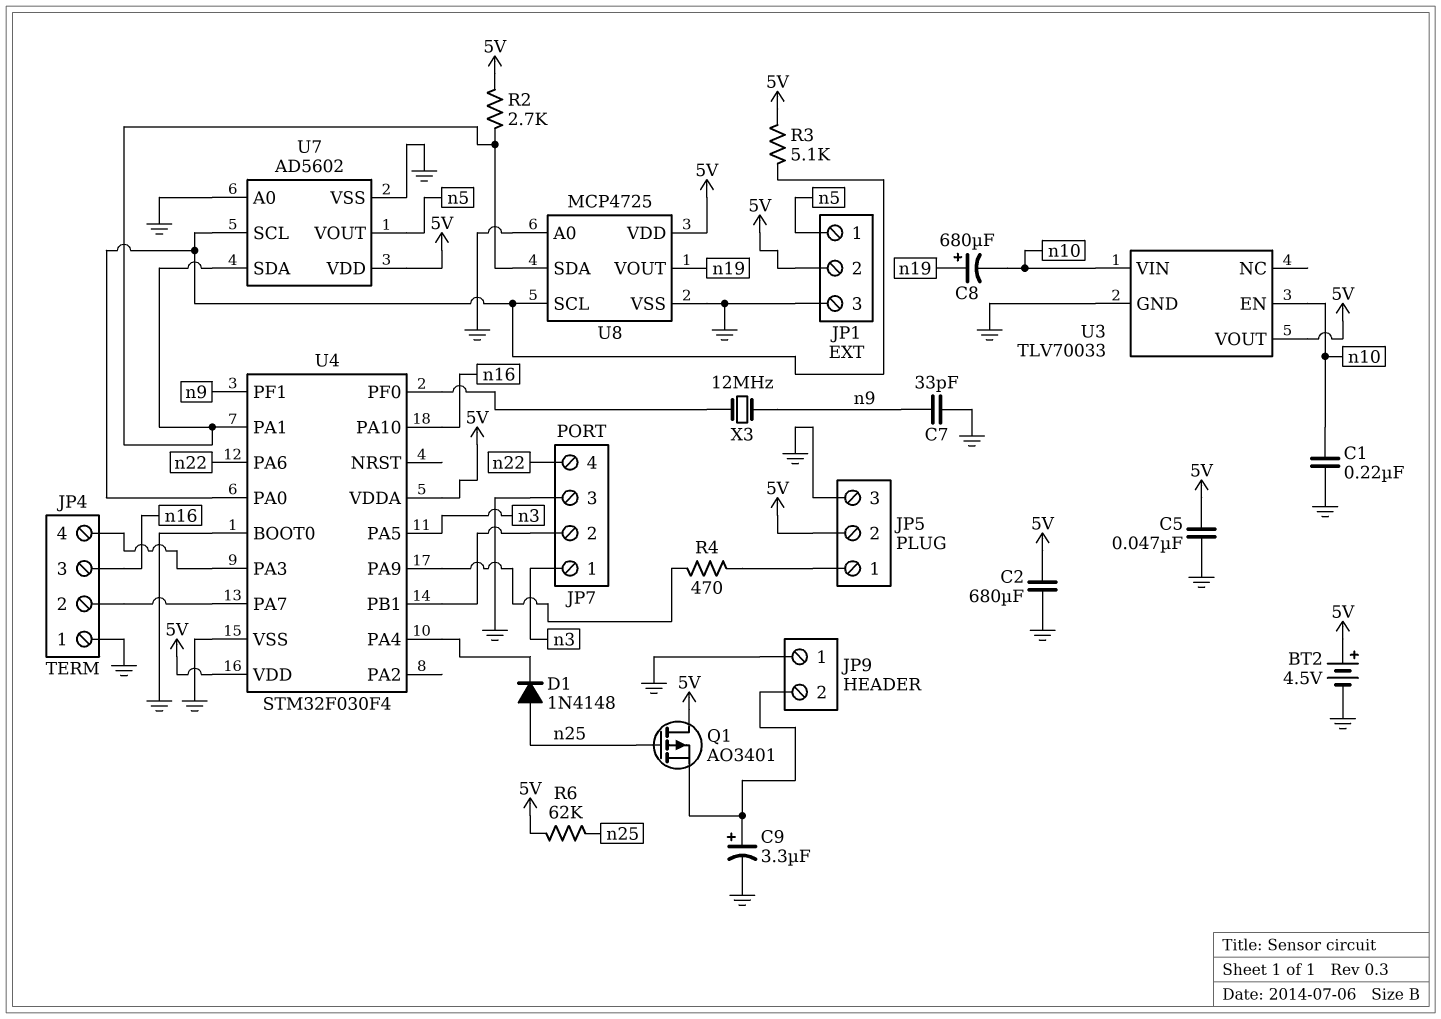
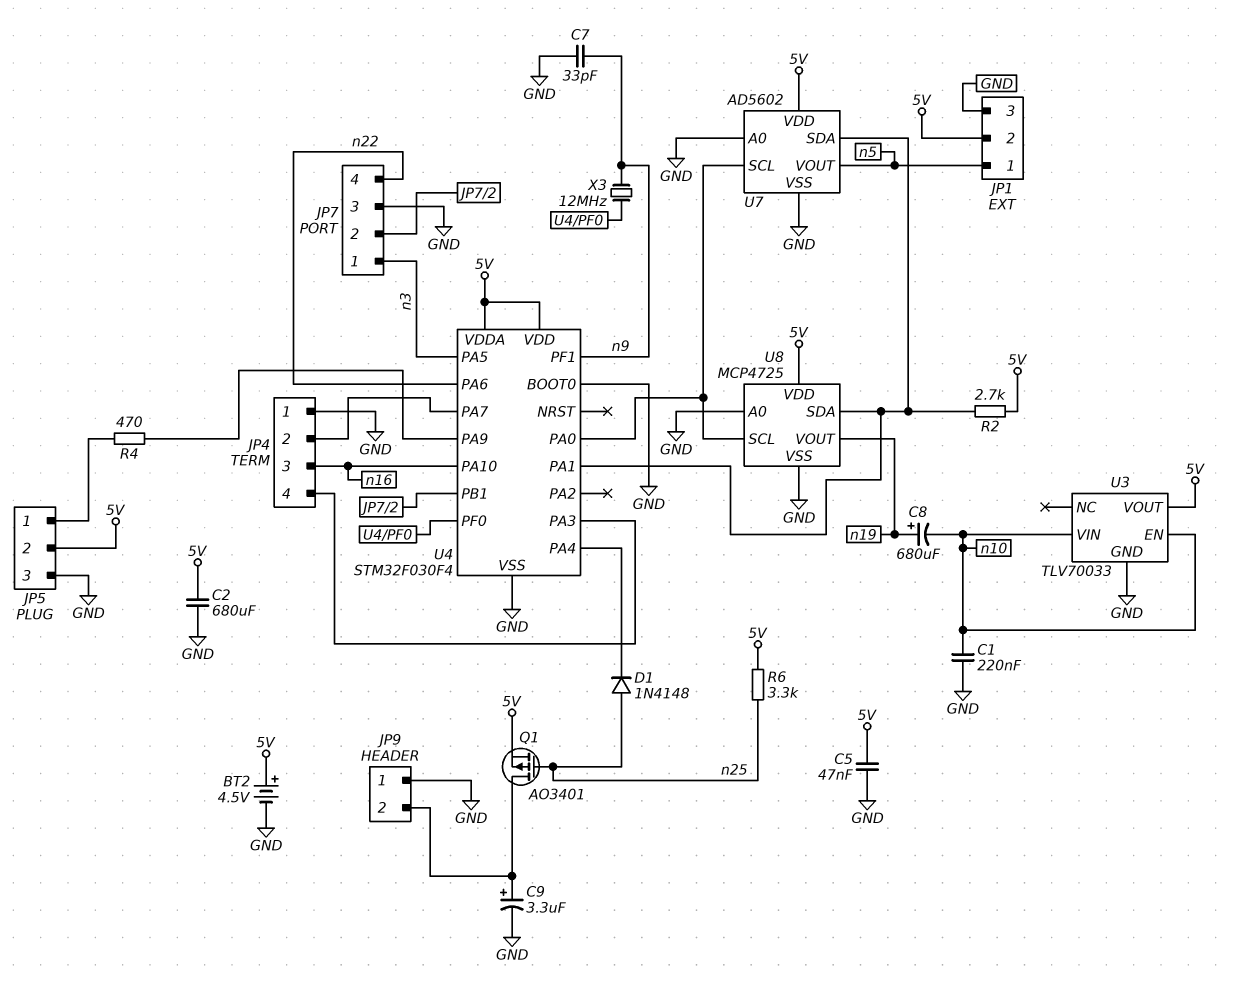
Q1: PMOS AO3401 (G n25, D 5V, S JP9/2) -> PMOS AO3401 (G n25, D JP9/2, S 5V)
R3: 5.1k (5V, U4/PA0) -> none
R6: 62k (5V, n25) -> 3.3k (5V, n25)

